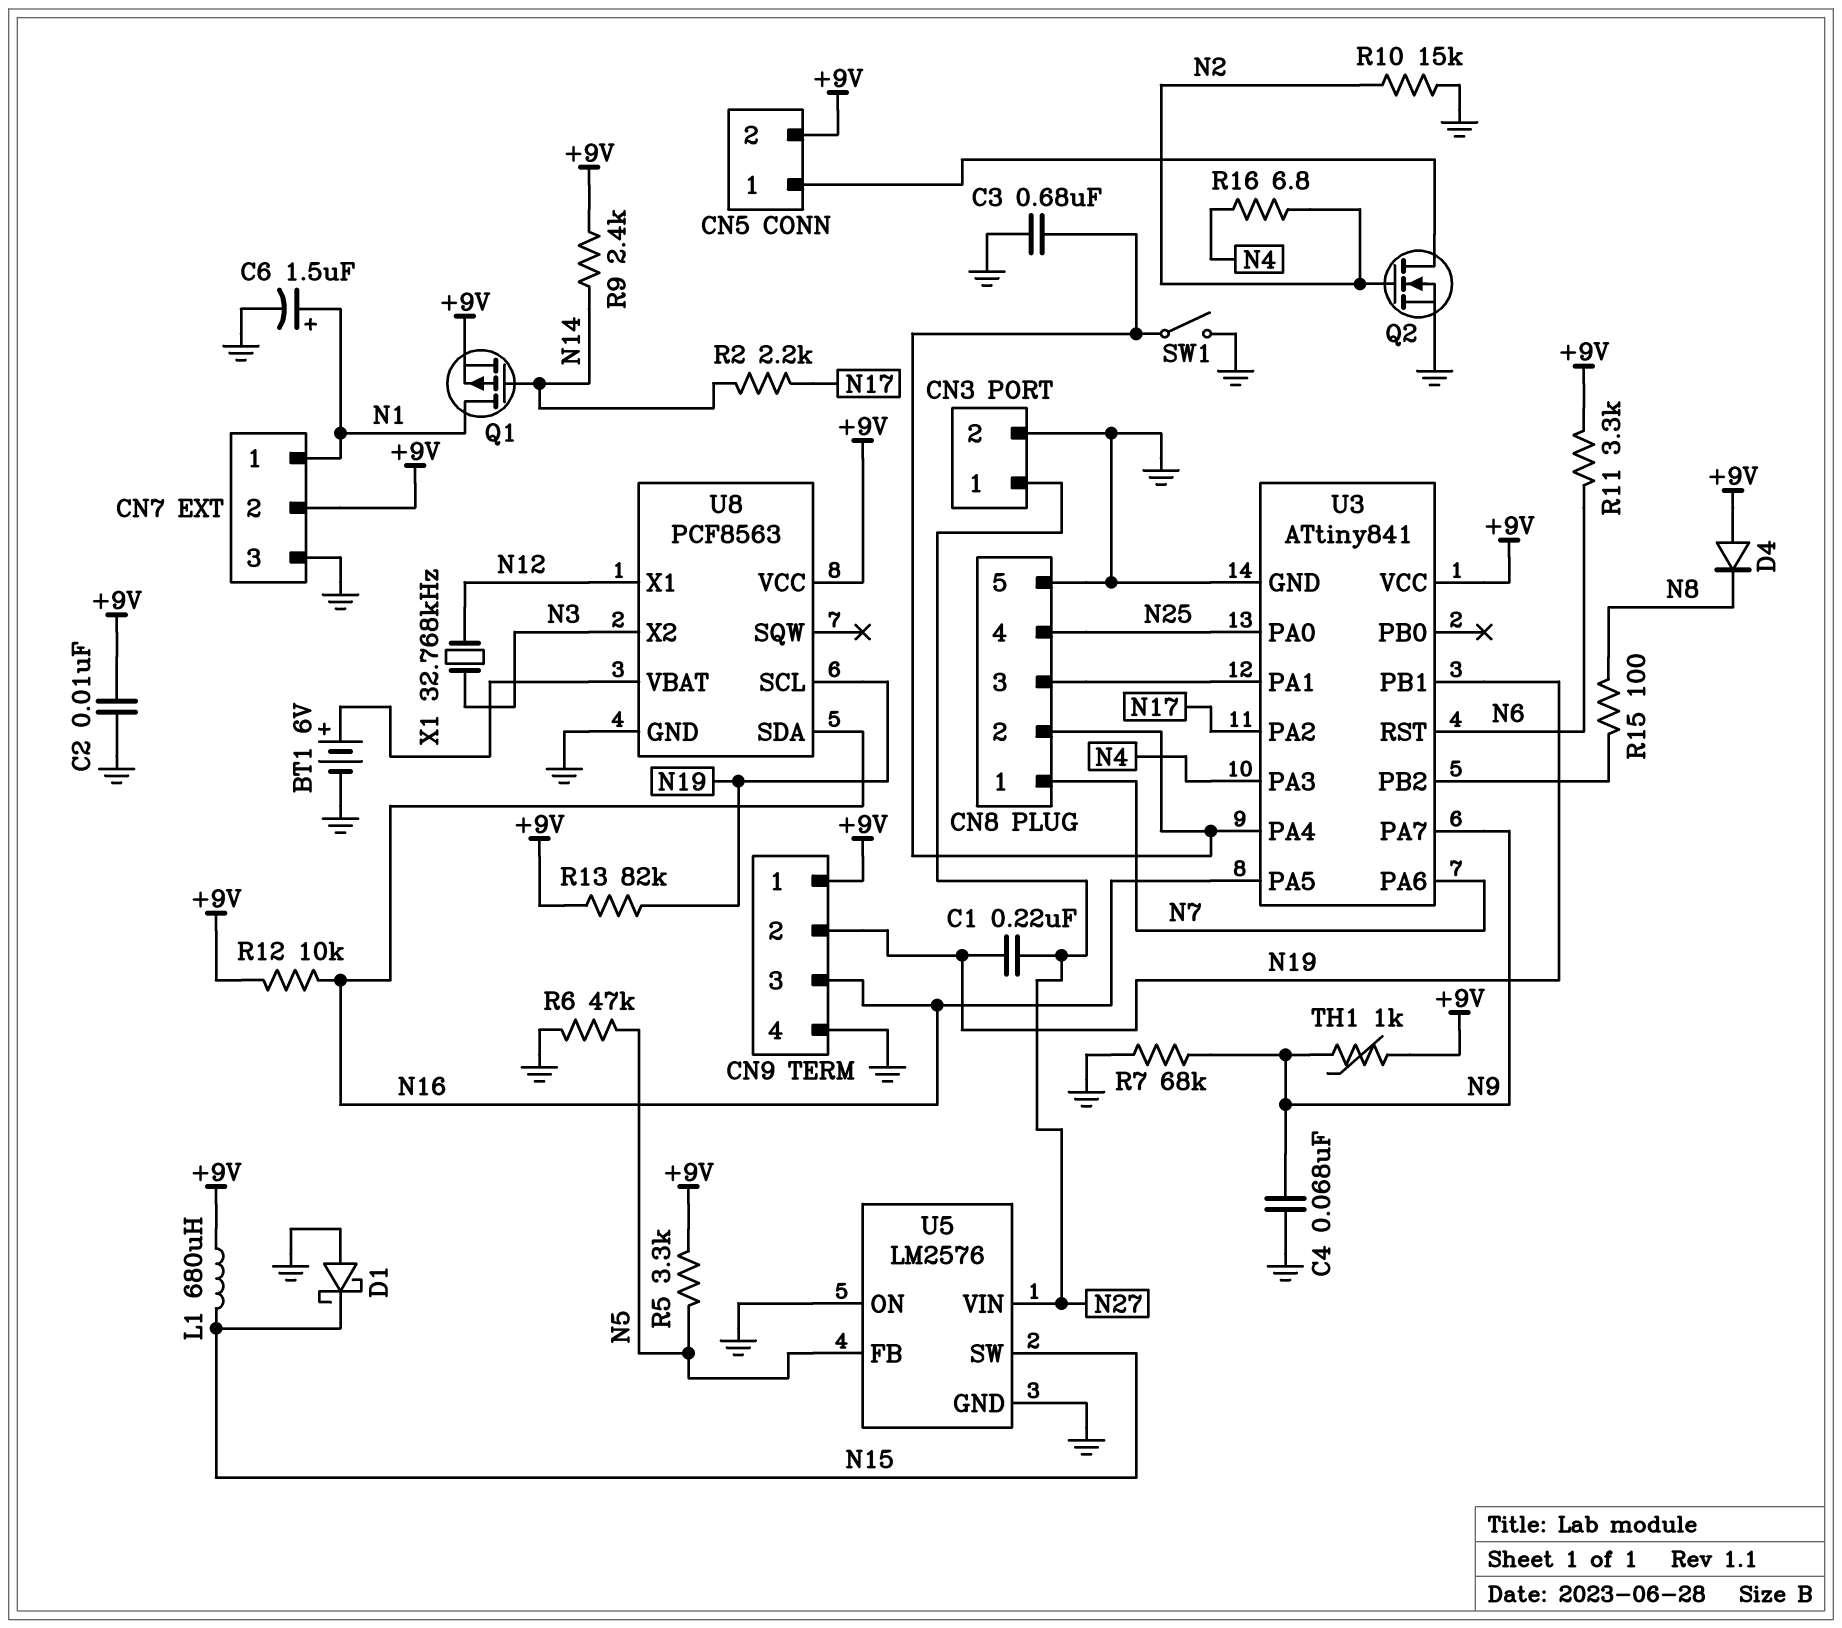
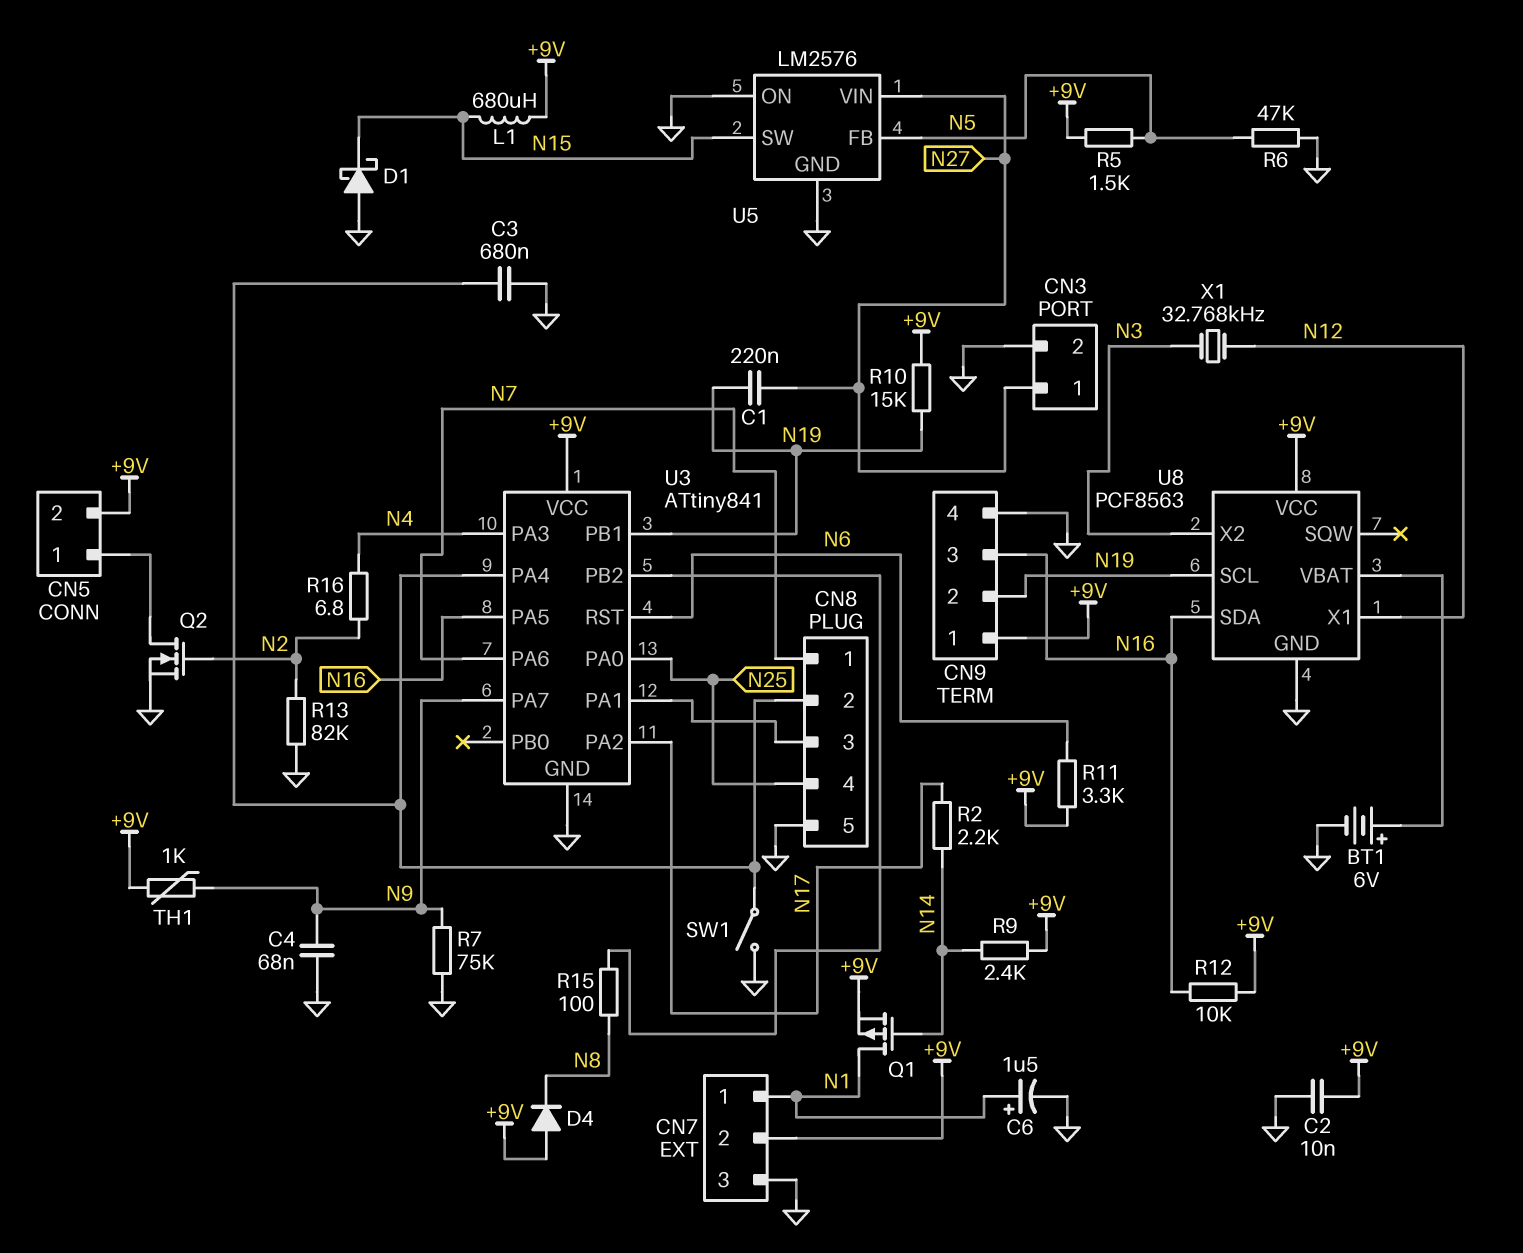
R5: 3.3k (+9V, N5) -> 1.5k (+9V, N5)
R7: 68k (GND, N9) -> 75k (GND, N9)
R10: 15k (GND, N2) -> 15k (+9V, N19)
R13: 82k (+9V, N19) -> 82k (GND, N2)

